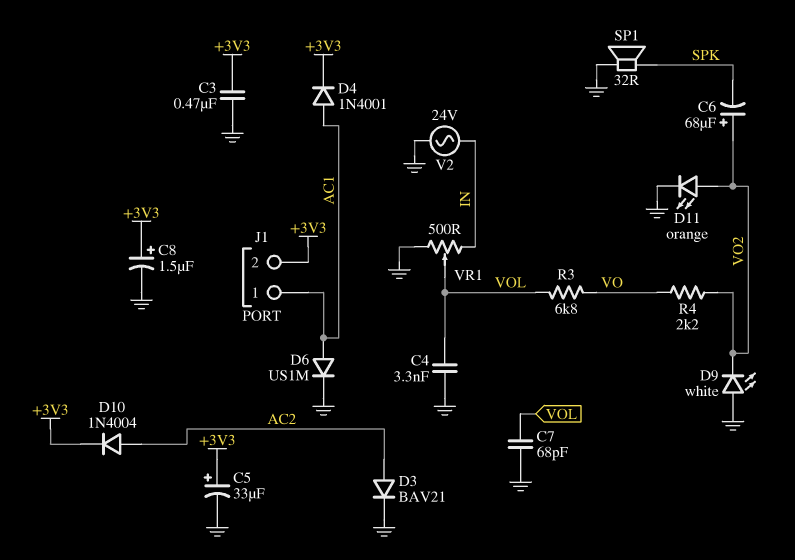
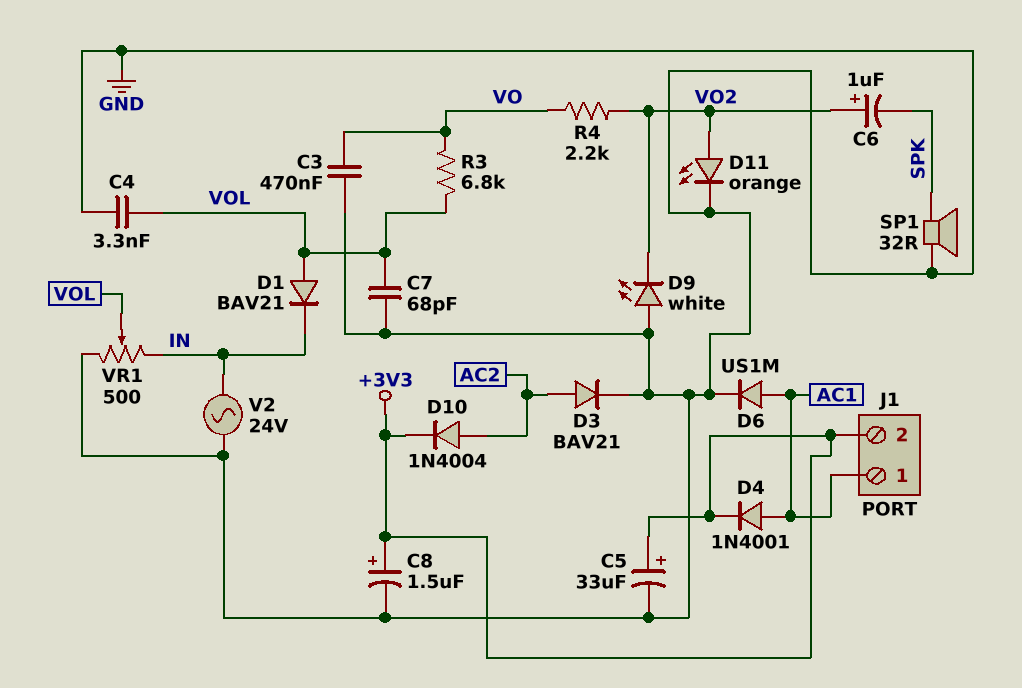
C3: 470nF (+3V3, GND) -> 470nF (GND, VO)
C6: 68uF (plus VO2, minus SPK) -> 1uF (plus VO2, minus SPK)
D1: none -> diode BAV21 (A VOL, K IN)

